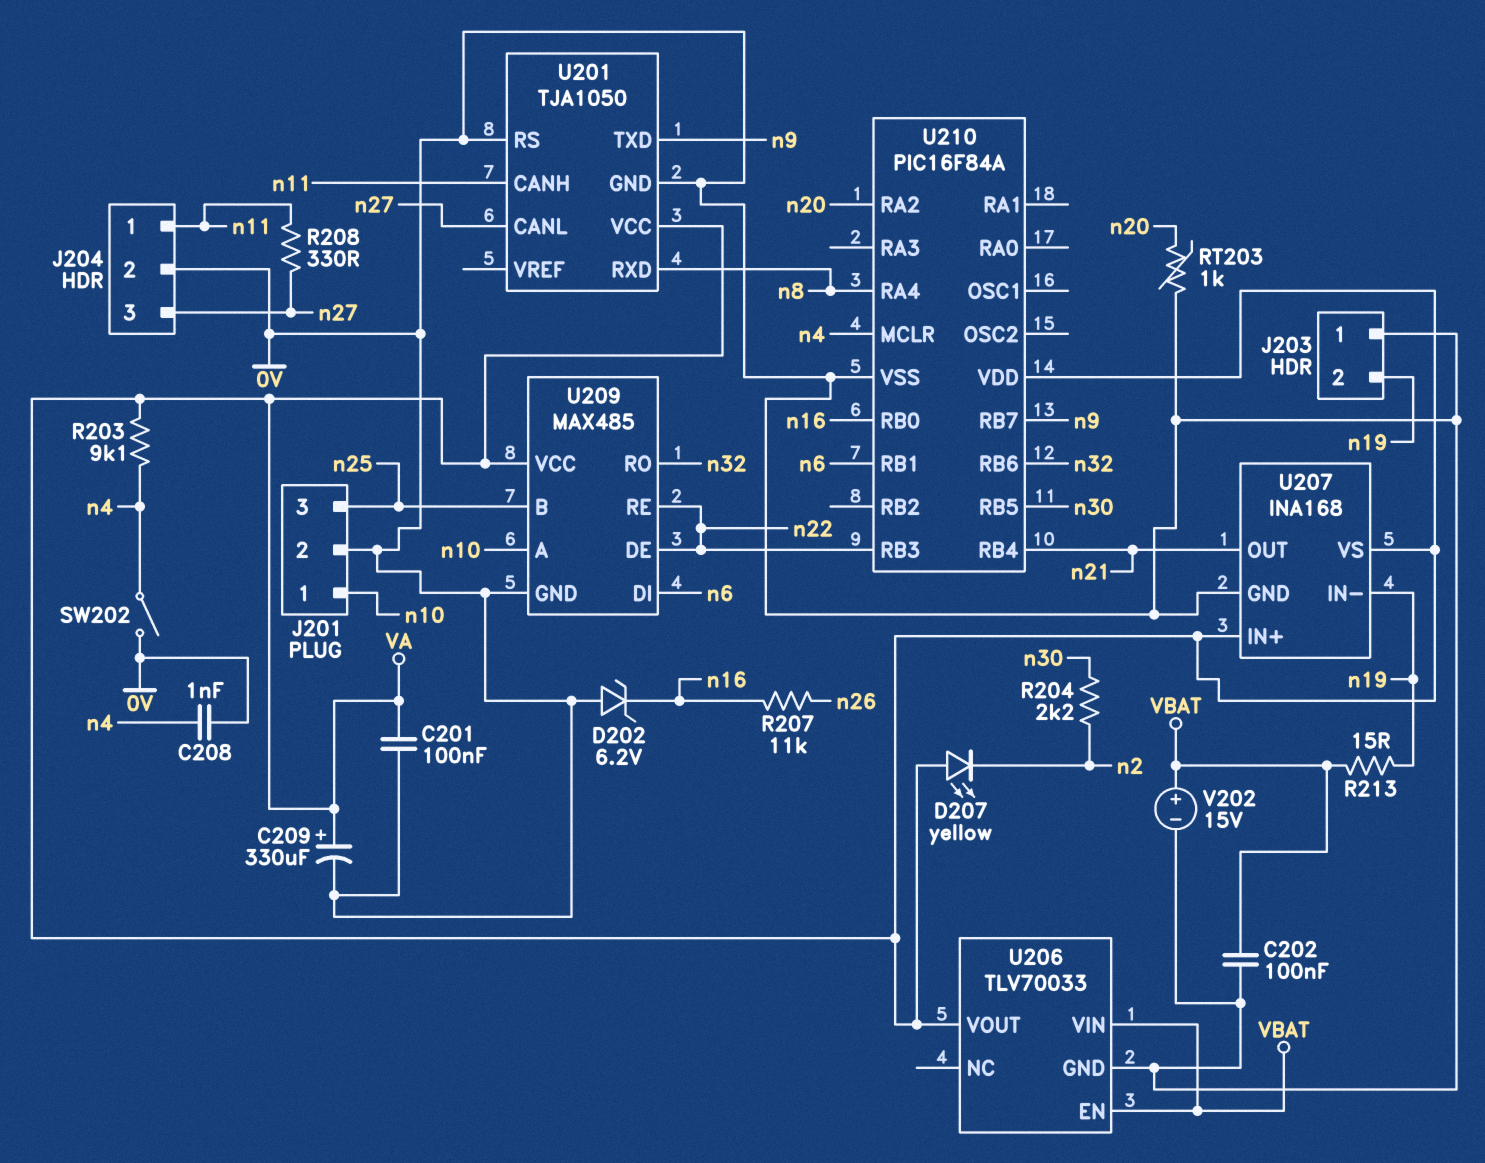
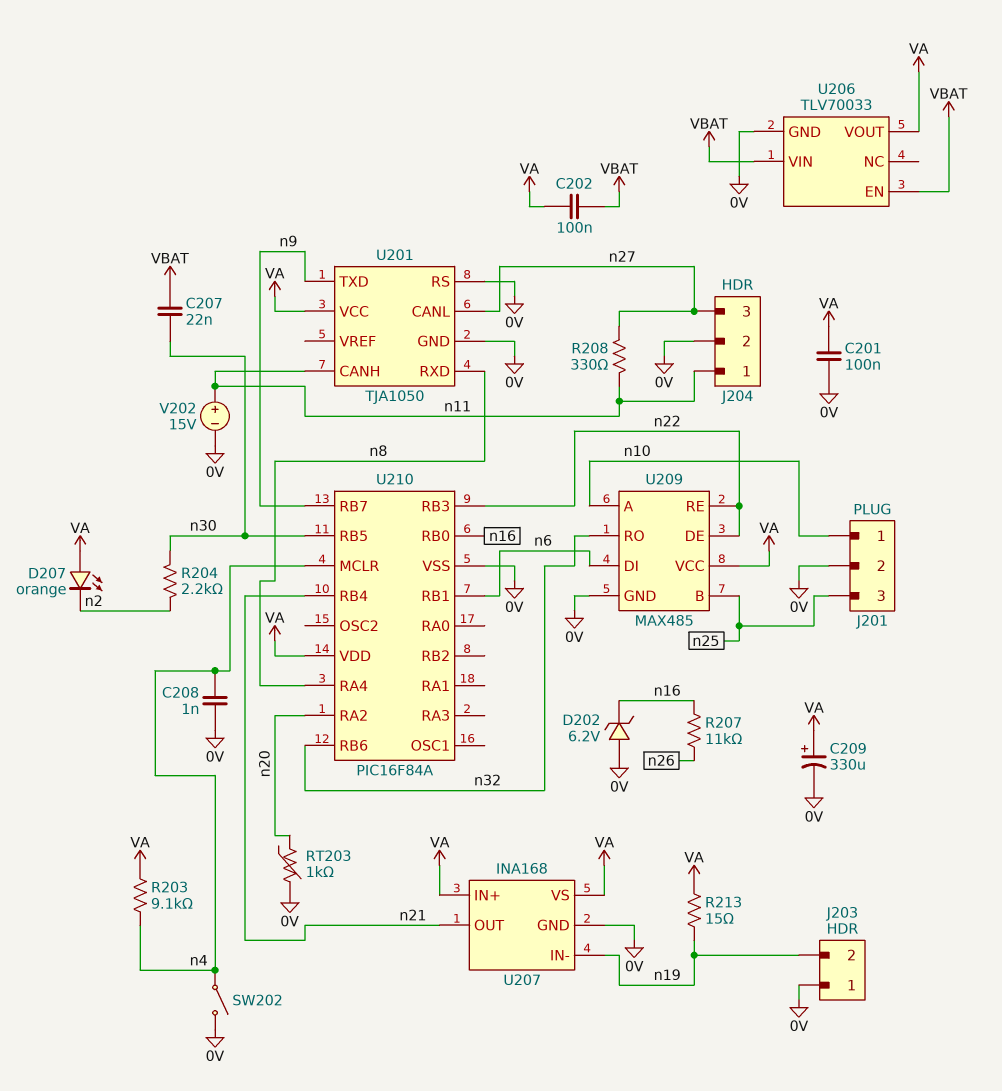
C202: 100nF (0V, VBAT) -> 100nF (VA, VBAT)
C207: none -> 22nF (VBAT, n30)
D207: LED yellow (A VA, K n2) -> LED orange (A VA, K n2)
R213: 15 (VBAT, n19) -> 15 (VA, n19)
V202: 15V (plus VBAT, minus 0V) -> 15V (plus n11, minus 0V)

